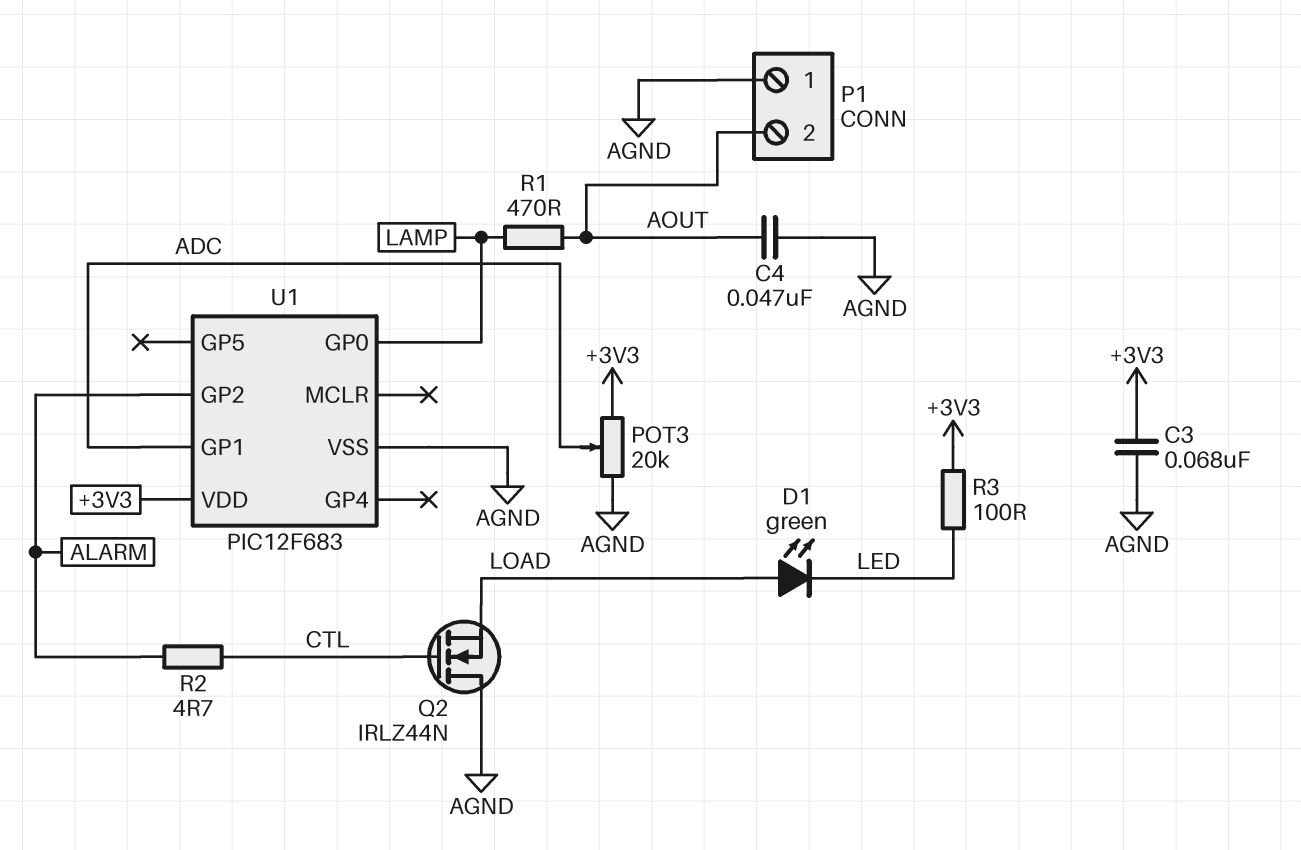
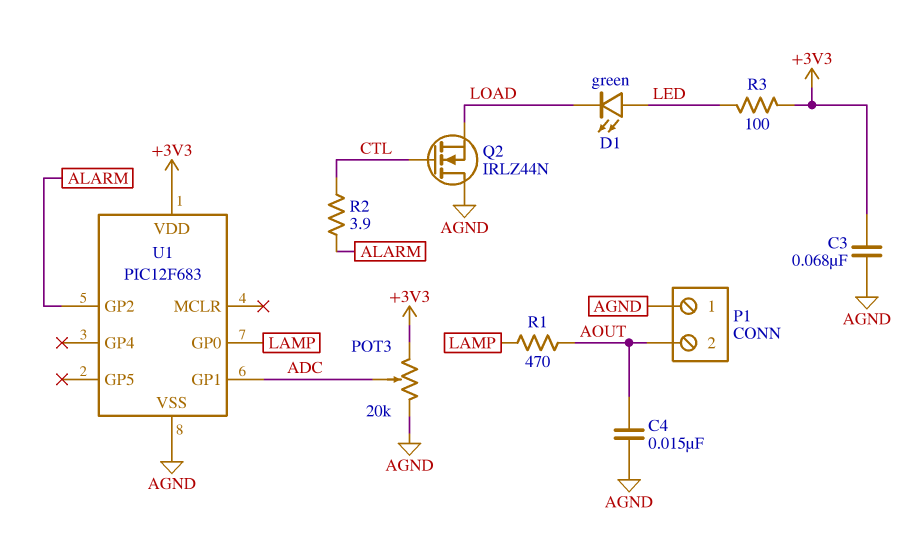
C4: 47nF (AGND, AOUT) -> 15nF (AGND, AOUT)
D1: LED green (A LOAD, K LED) -> LED green (A LED, K LOAD)
R2: 4.7 (ALARM, CTL) -> 3.9 (ALARM, CTL)

